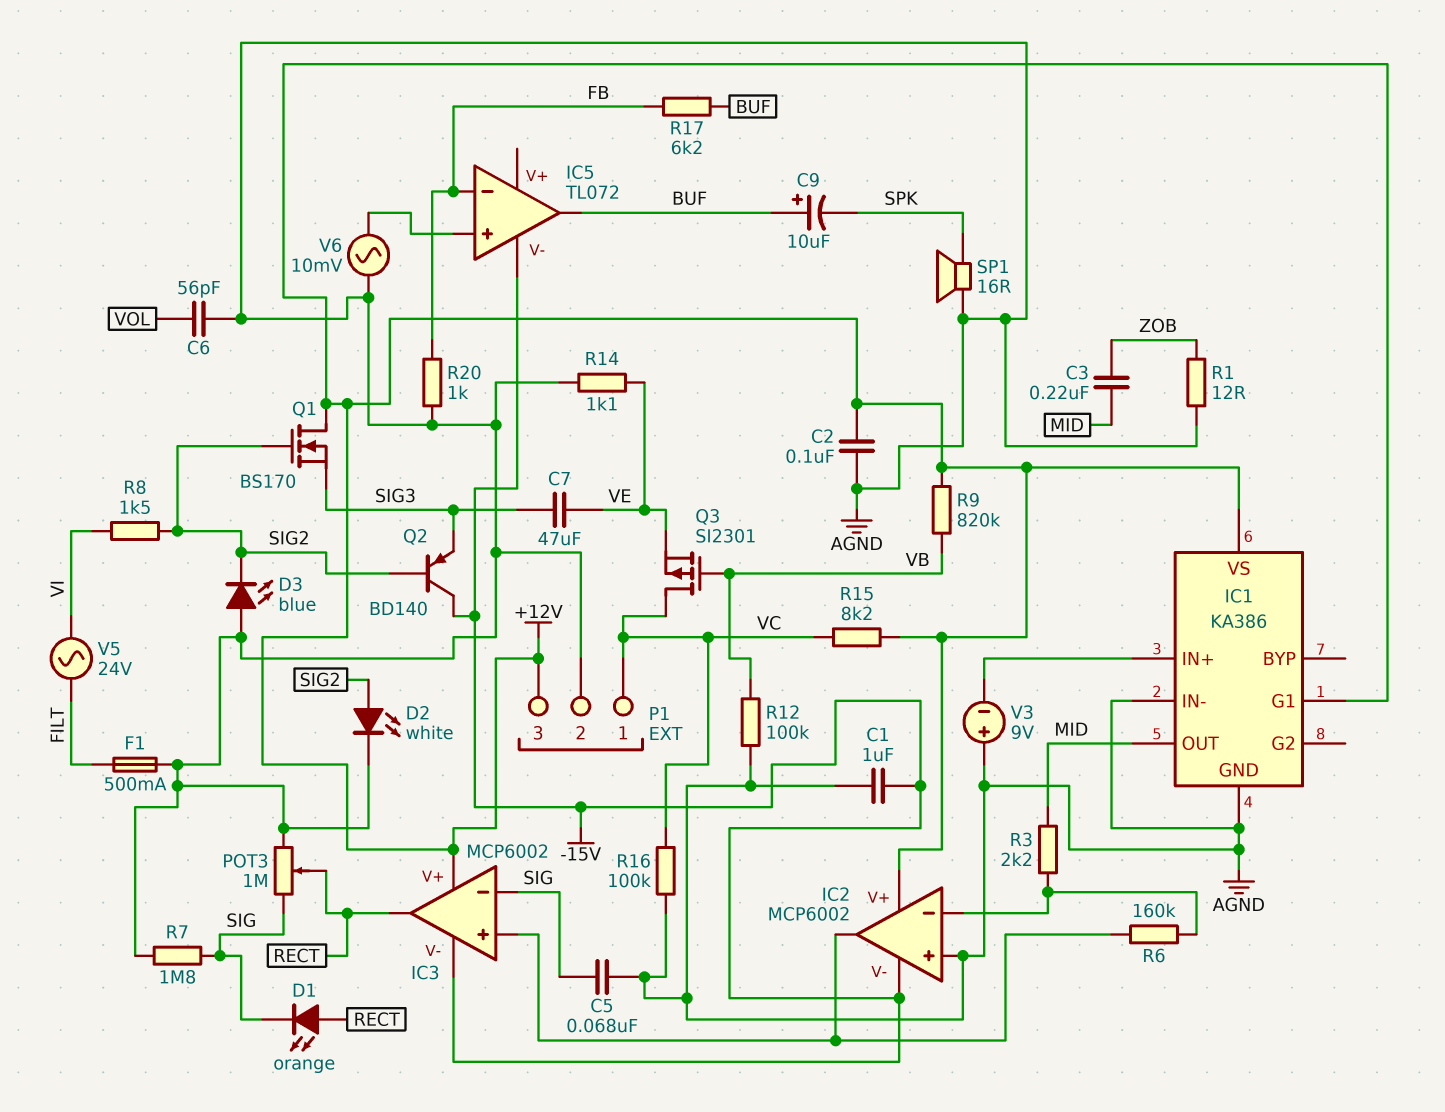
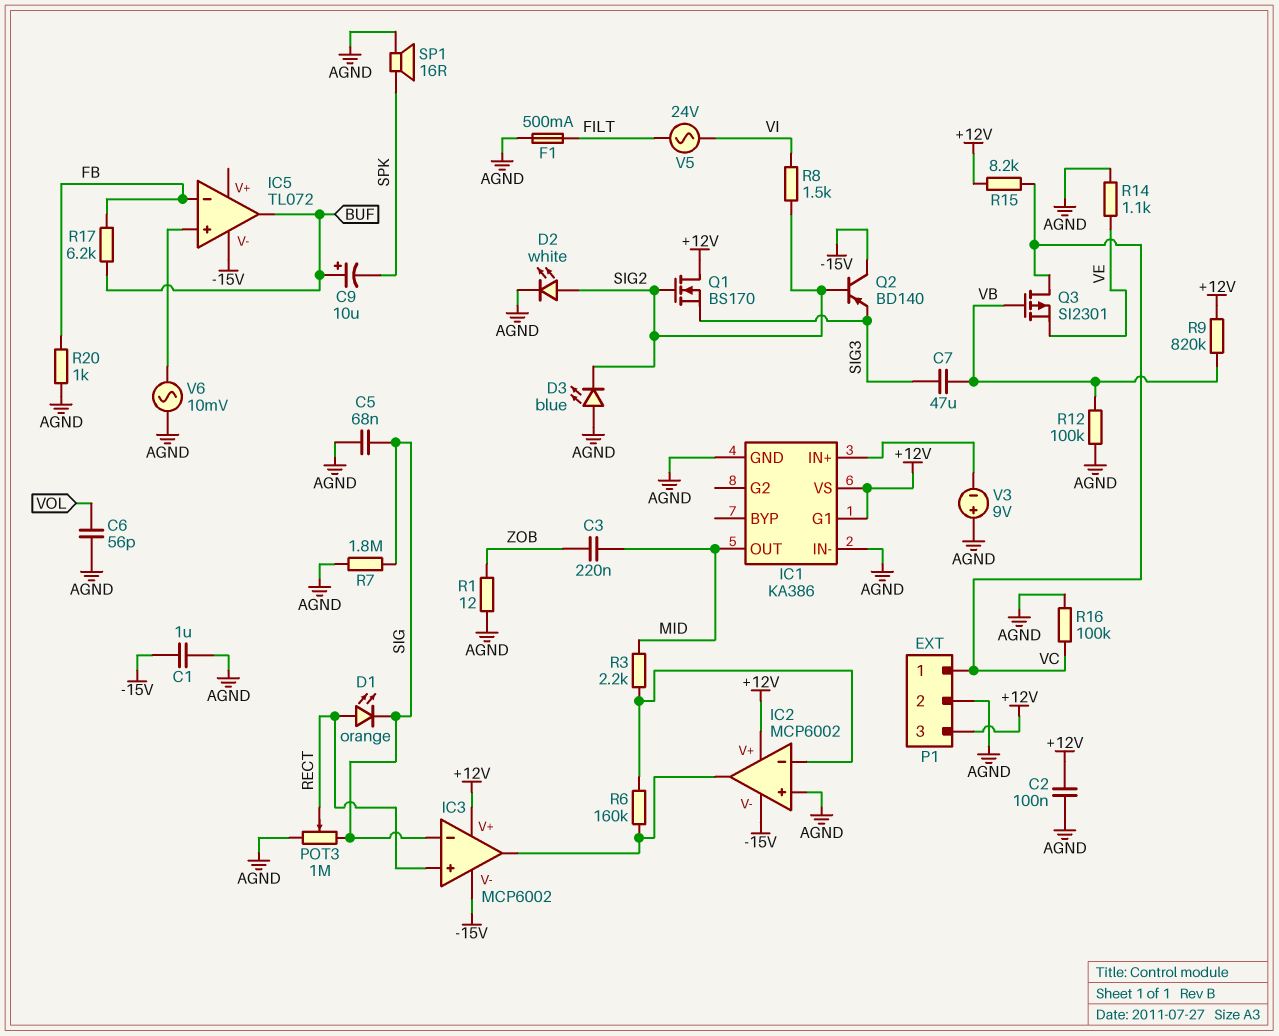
C7: 47uF (SIG3, VE) -> 47uF (SIG3, VB)
IC3 pin in+: IC2/out -> RECT
IC3 pin out: RECT -> IC2/out

